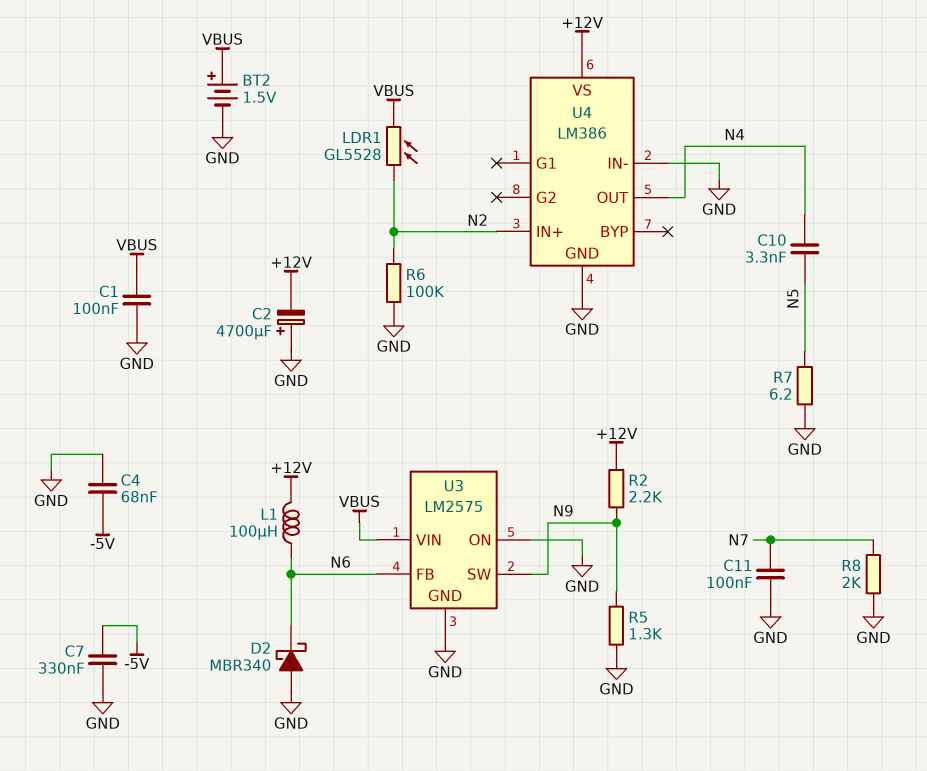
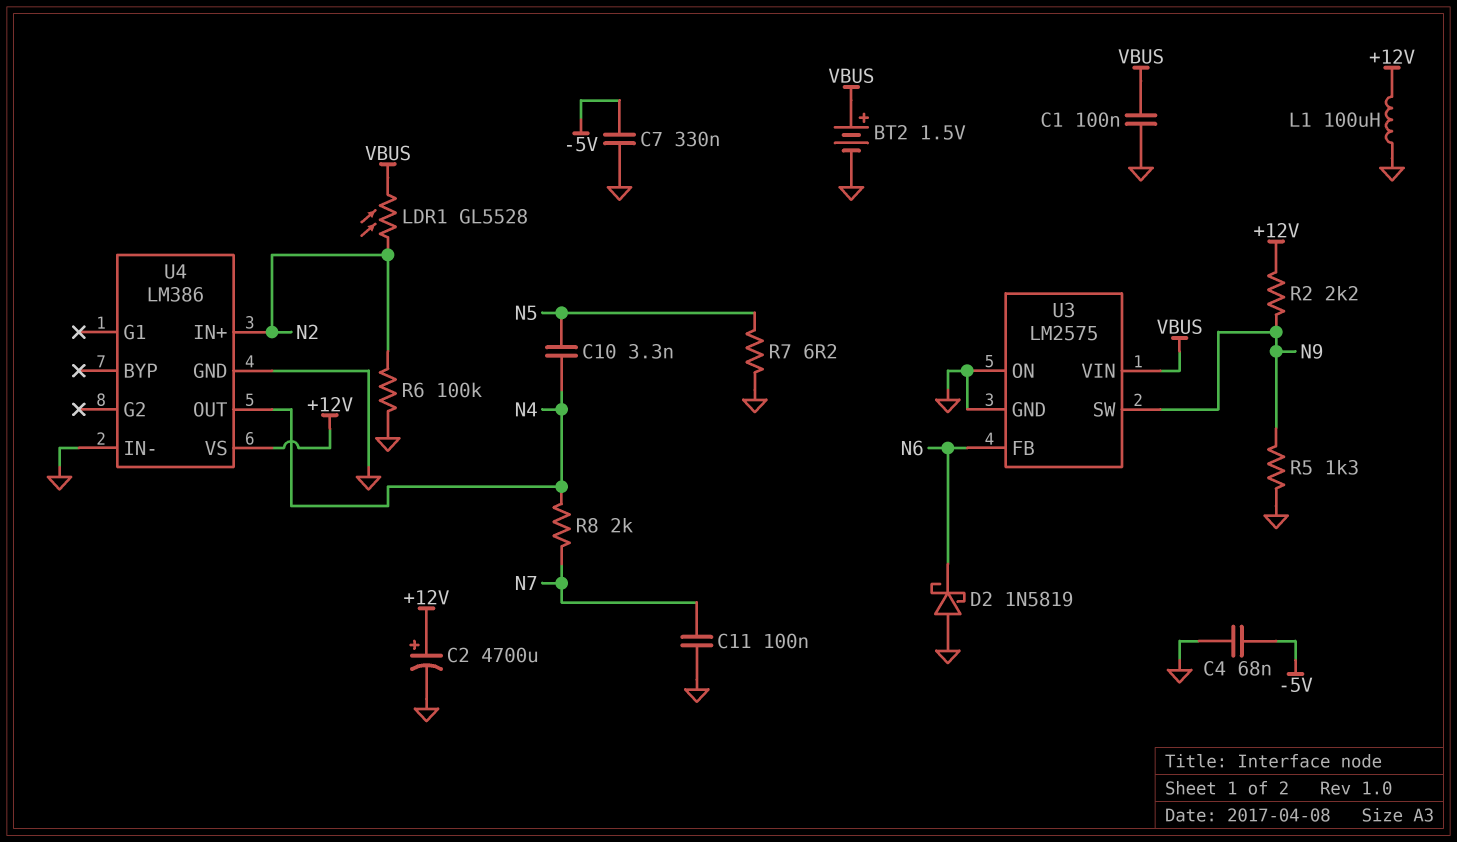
C2: 4700uF (plus GND, minus +12V) -> 4700uF (plus +12V, minus GND)
D2: schottky MBR340 (A GND, K N6) -> schottky 1N5819 (A GND, K N6)
L1: 100uH (+12V, N6) -> 100uH (+12V, GND)
R8: 2k (GND, N7) -> 2k (N4, N7)

